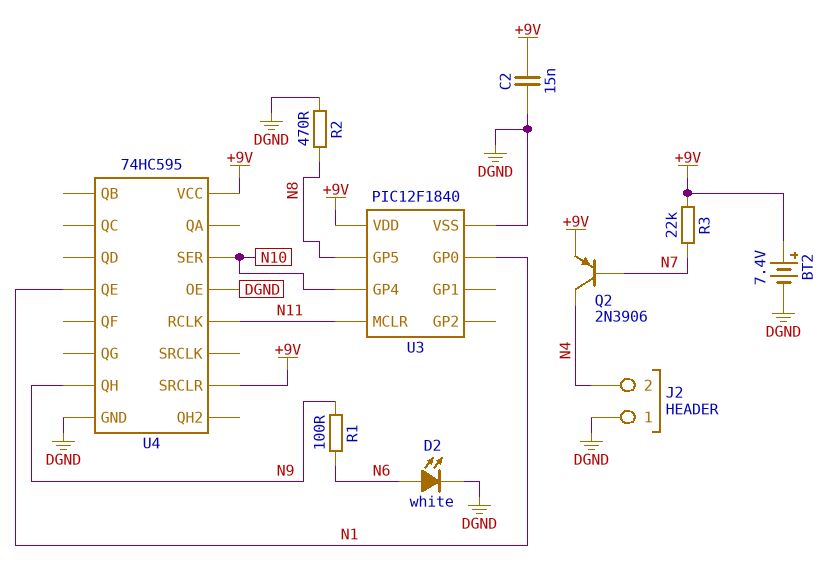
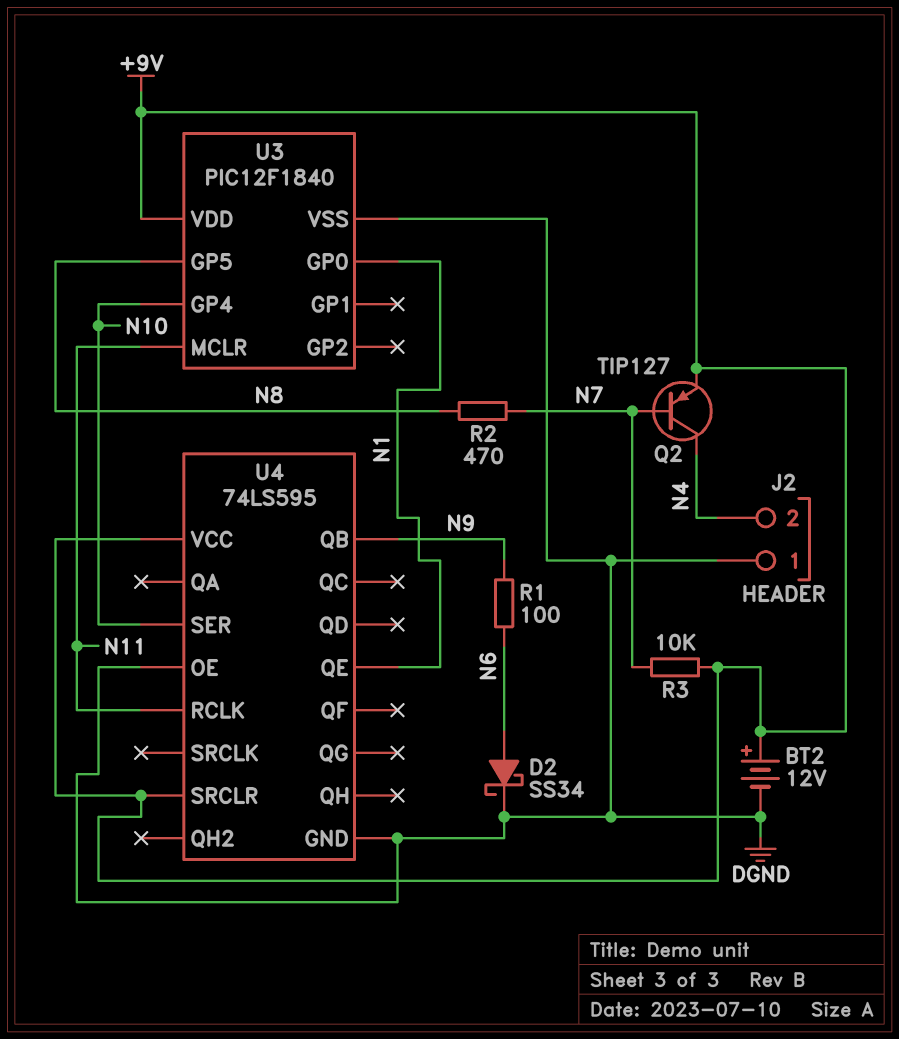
BT2: 7.4V (plus +9V, minus DGND) -> 12V (plus +9V, minus DGND)
C2: 15nF (+9V, DGND) -> none
D2: LED white (A N6, K DGND) -> schottky SS34 (A N6, K DGND)
Q2: PNP 2N3906 (B N7, C N4, E +9V) -> PNP TIP127 (B N7, C N4, E +9V)
R2: 470 (DGND, N8) -> 470 (N7, N8)
R3: 22k (+9V, N7) -> 10k (+9V, N7)
U4: 74HC595 -> 74LS595
U4 pin QB: none -> N9
U4 pin QH: N9 -> none

